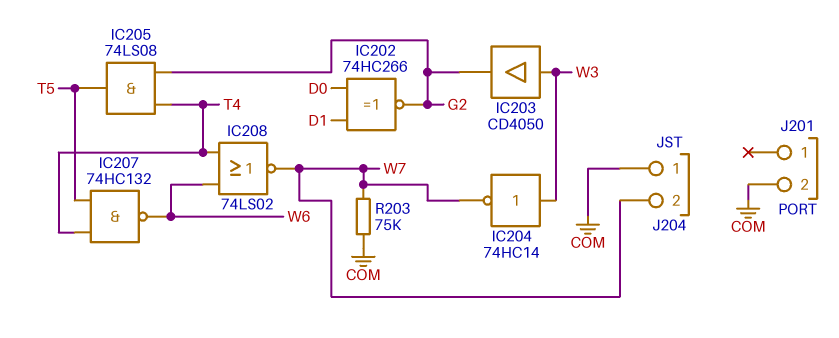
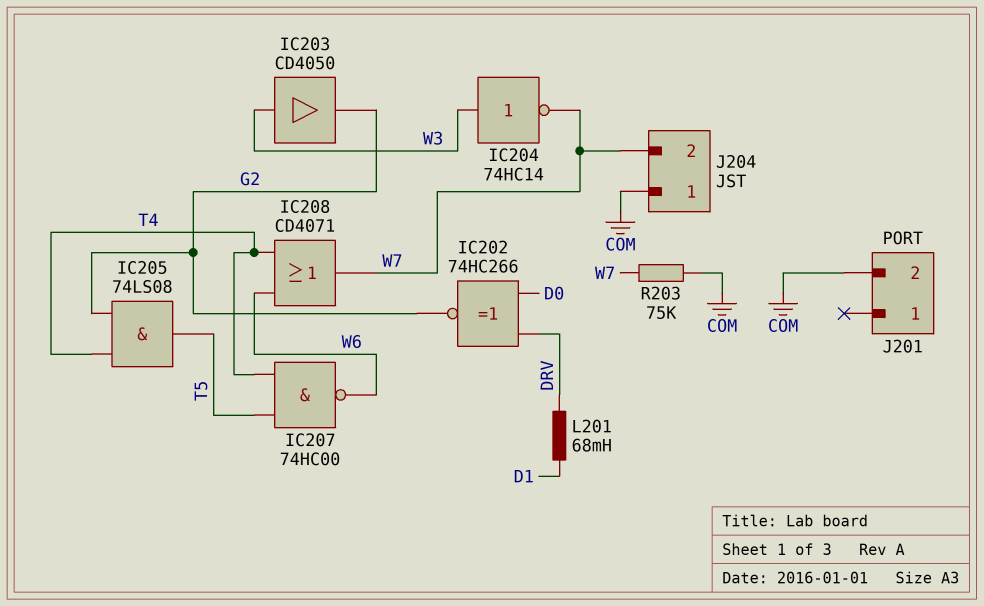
IC202: XNOR 74HC266 (in D0, in D1, out G2) -> XNOR 74HC266 (in D0, in DRV, out G2)
IC207: NAND 74HC132 (in T4, in T5, out W6) -> NAND 74HC00 (in T4, in T5, out W6)
IC208: NOR 74LS02 (in T4, in W6, out W7) -> OR CD4071 (in T4, in W6, out W7)
L201: none -> 68mH (D1, DRV)

